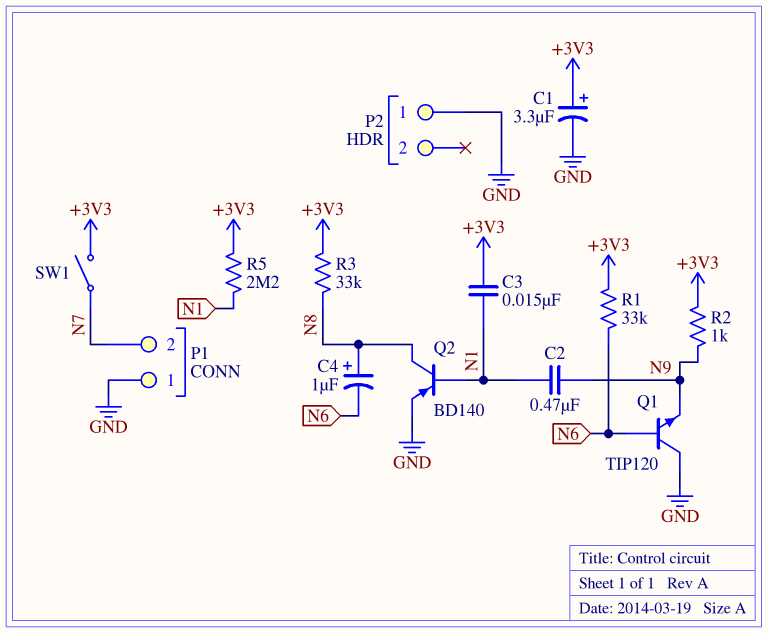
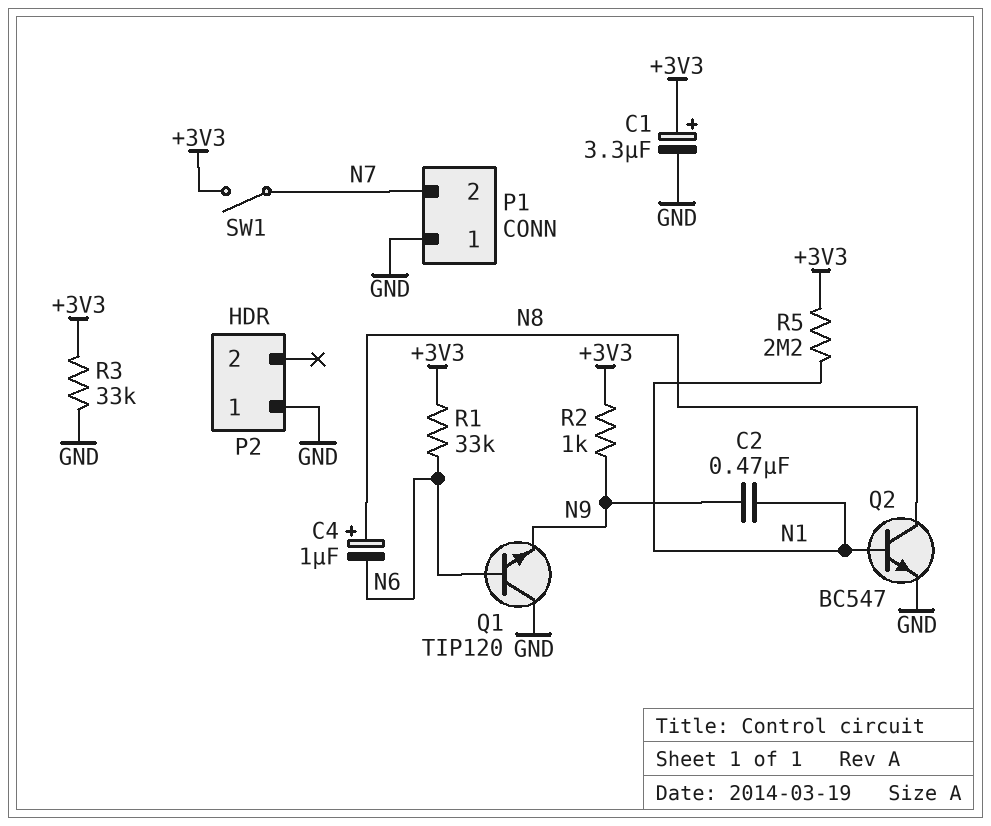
C3: 15nF (+3V3, N1) -> none
Q2: PNP BD140 (B N1, C N8, E GND) -> NPN BC547 (B N1, C N8, E GND)
R3: 33k (+3V3, N8) -> 33k (+3V3, GND)

